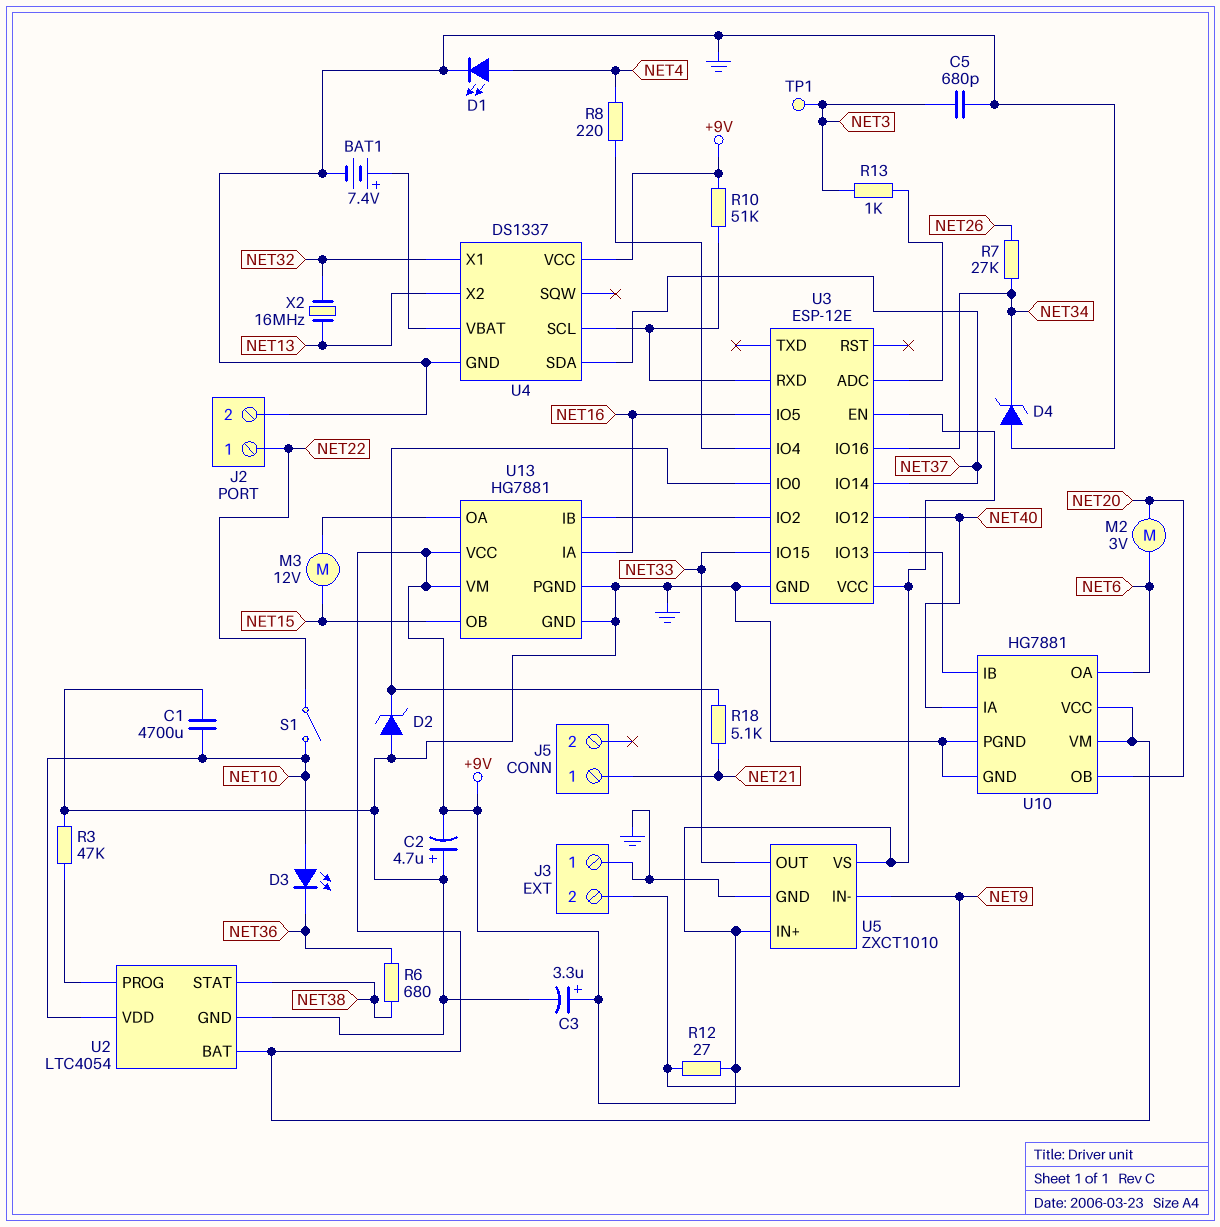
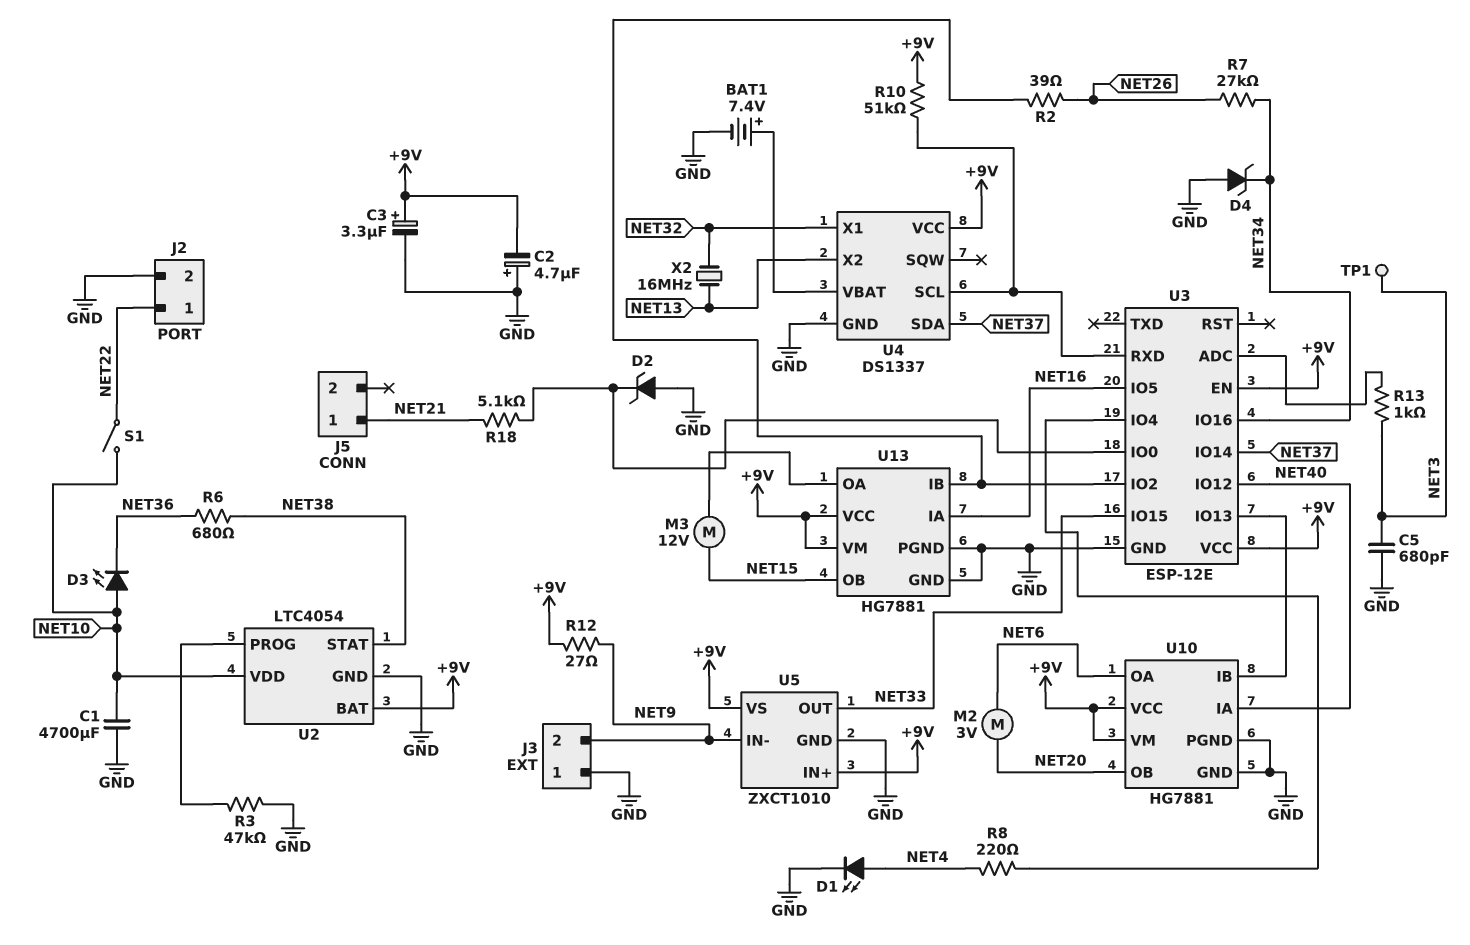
R2: none -> 39 (NET26, U3/IO2)

